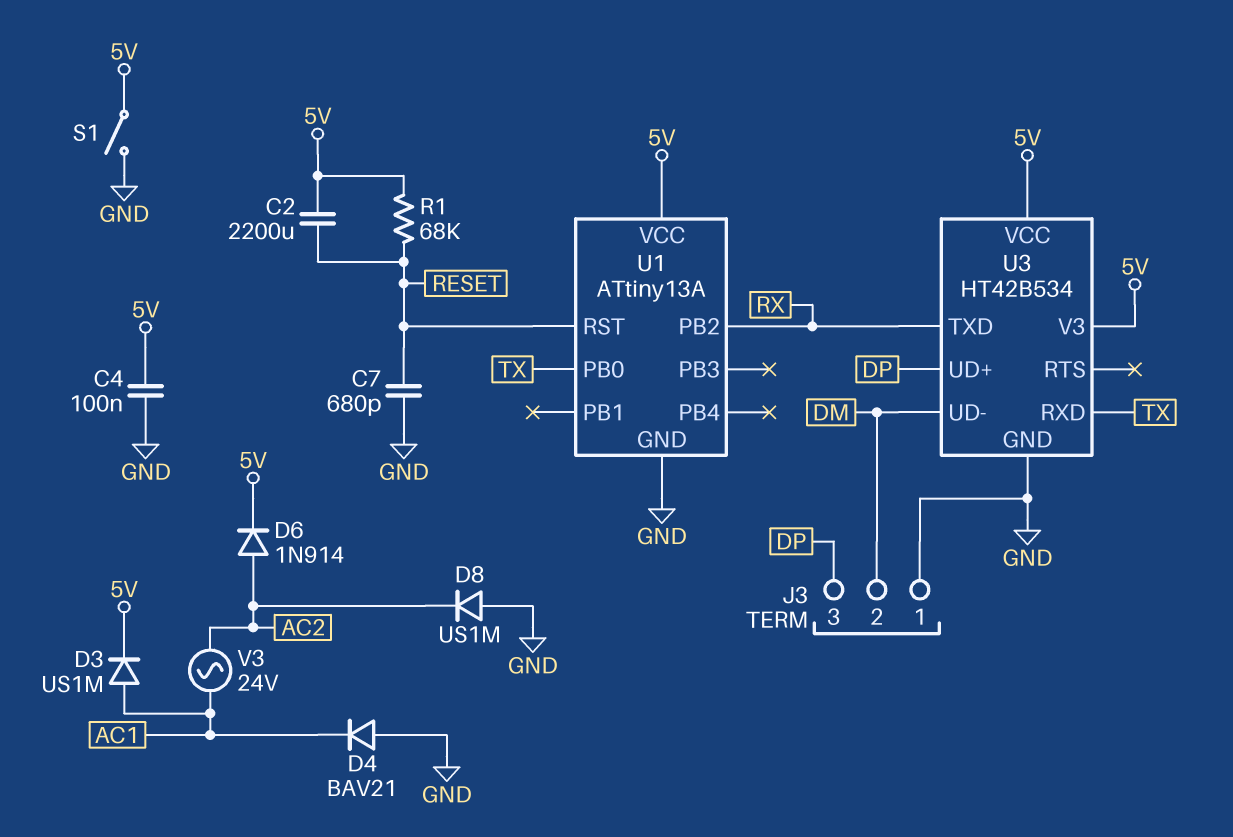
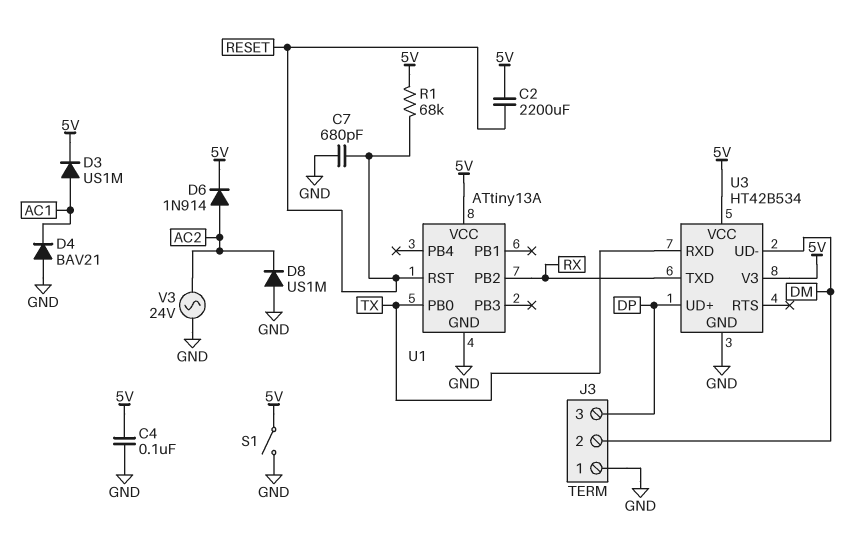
V3: AC 24V (AC1, AC2) -> AC 24V (AC2, GND)

